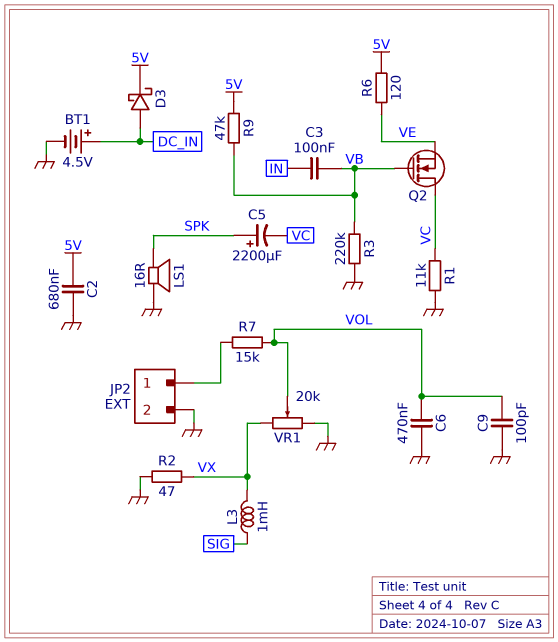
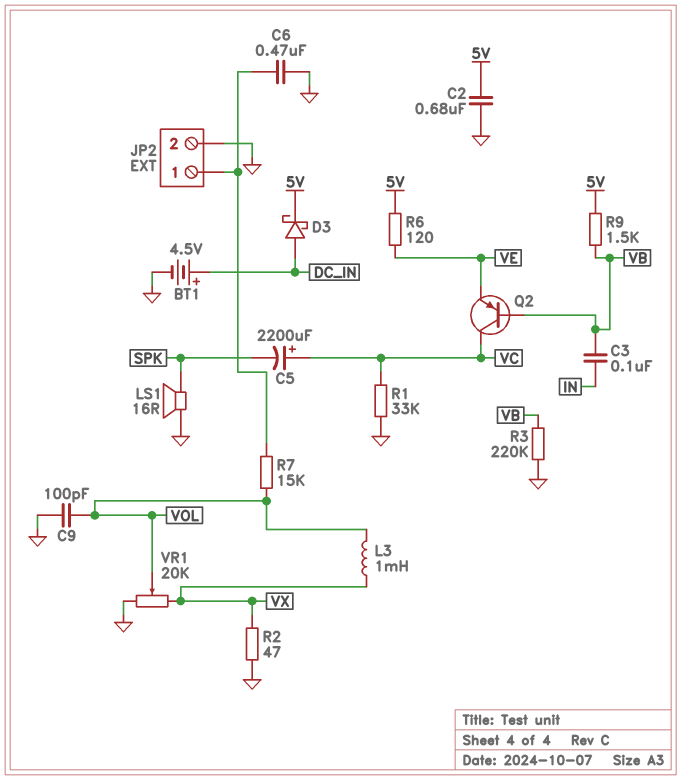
C5: 2200uF (plus SPK, minus VC) -> 2200uF (plus VC, minus SPK)
C6: 470nF (GND, VOL) -> 470nF (GND, JP2/1)
L3: 1mH (SIG, VX) -> 1mH (VOL, VX)
Q2: NMOS (G VB, D VC, S VE) -> PNP (B VB, C VC, E VE)
R1: 11k (GND, VC) -> 33k (GND, VC)
R9: 47k (5V, VB) -> 1.5k (5V, VB)

